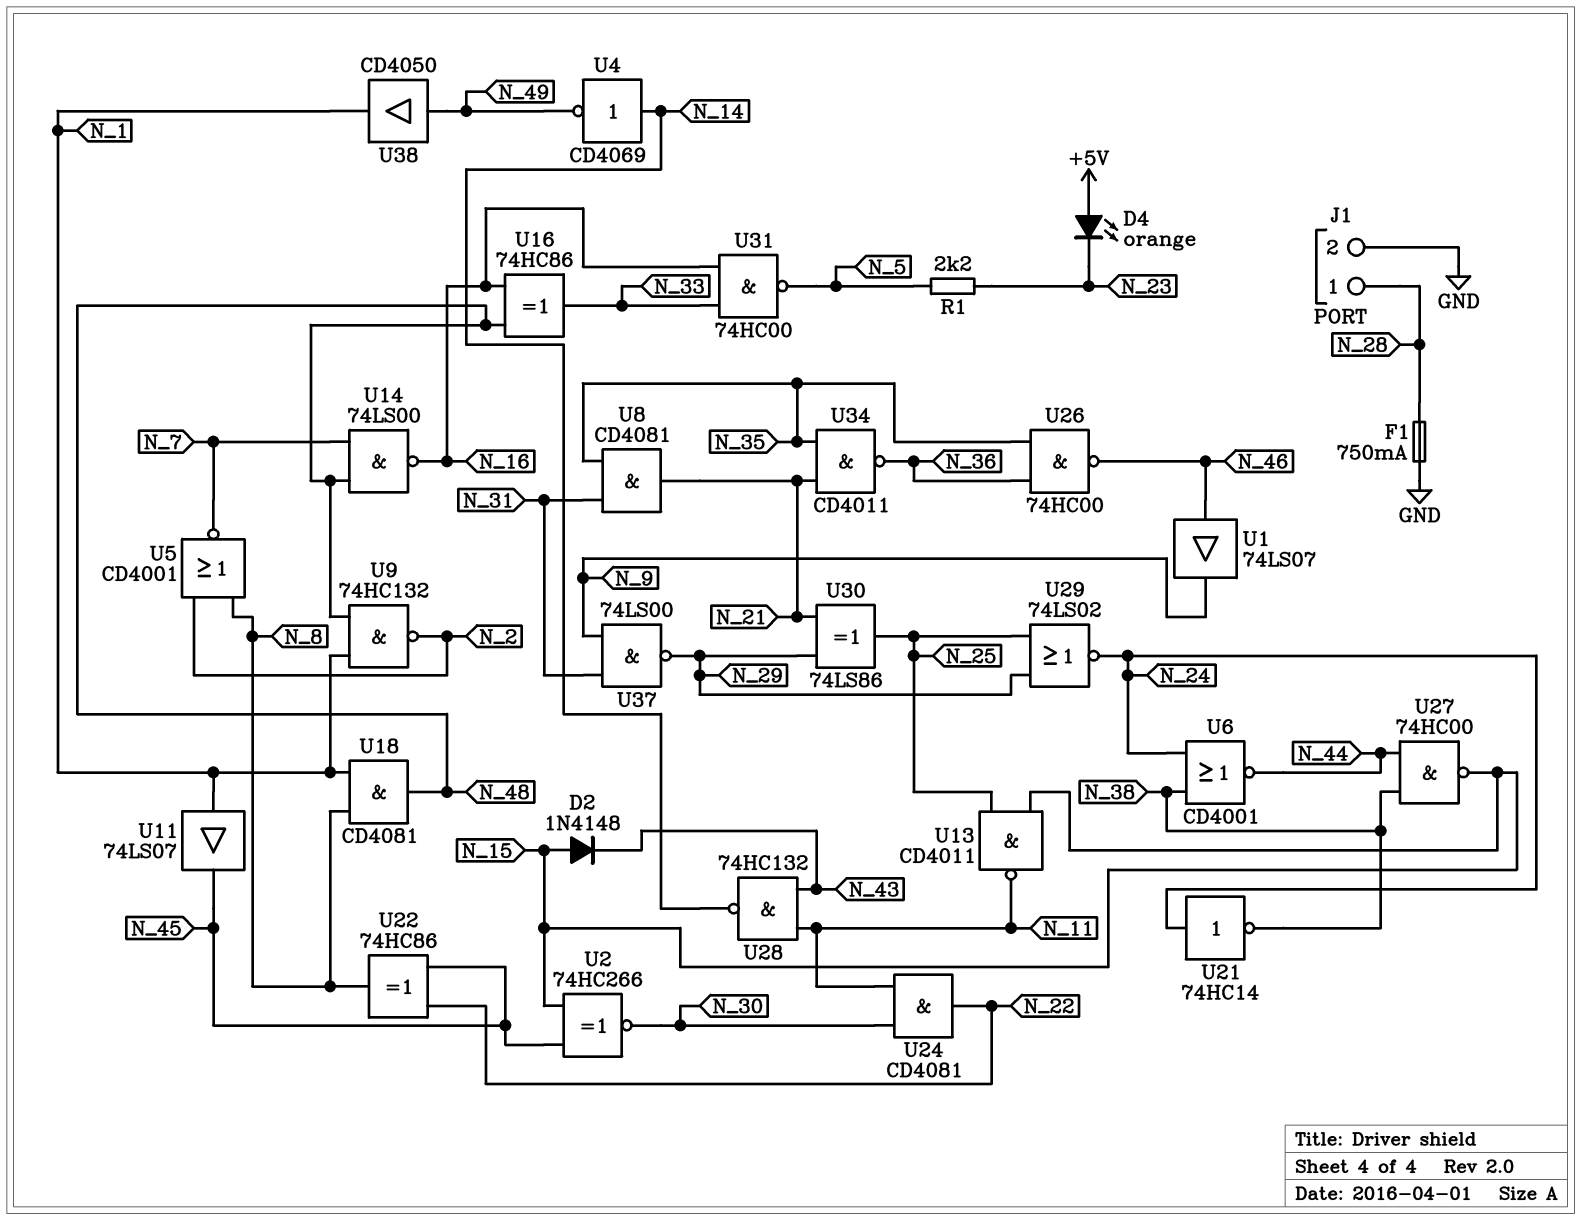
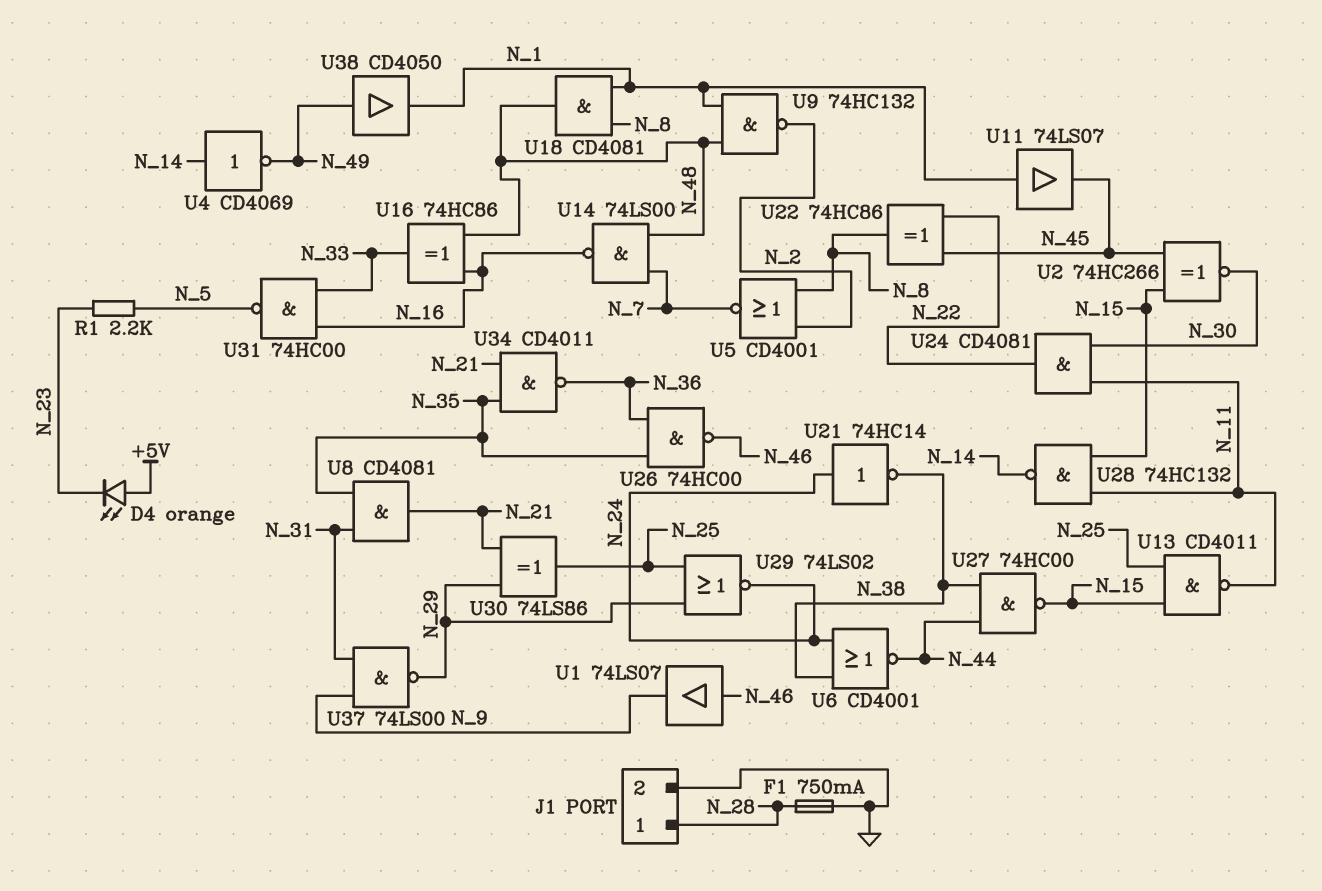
D2: diode 1N4148 (A N_15, K N_43) -> none
U28: NAND 74HC132 (in N_11, in N_43, out N_14) -> NAND 74HC132 (in N_11, in N_15, out N_14)

